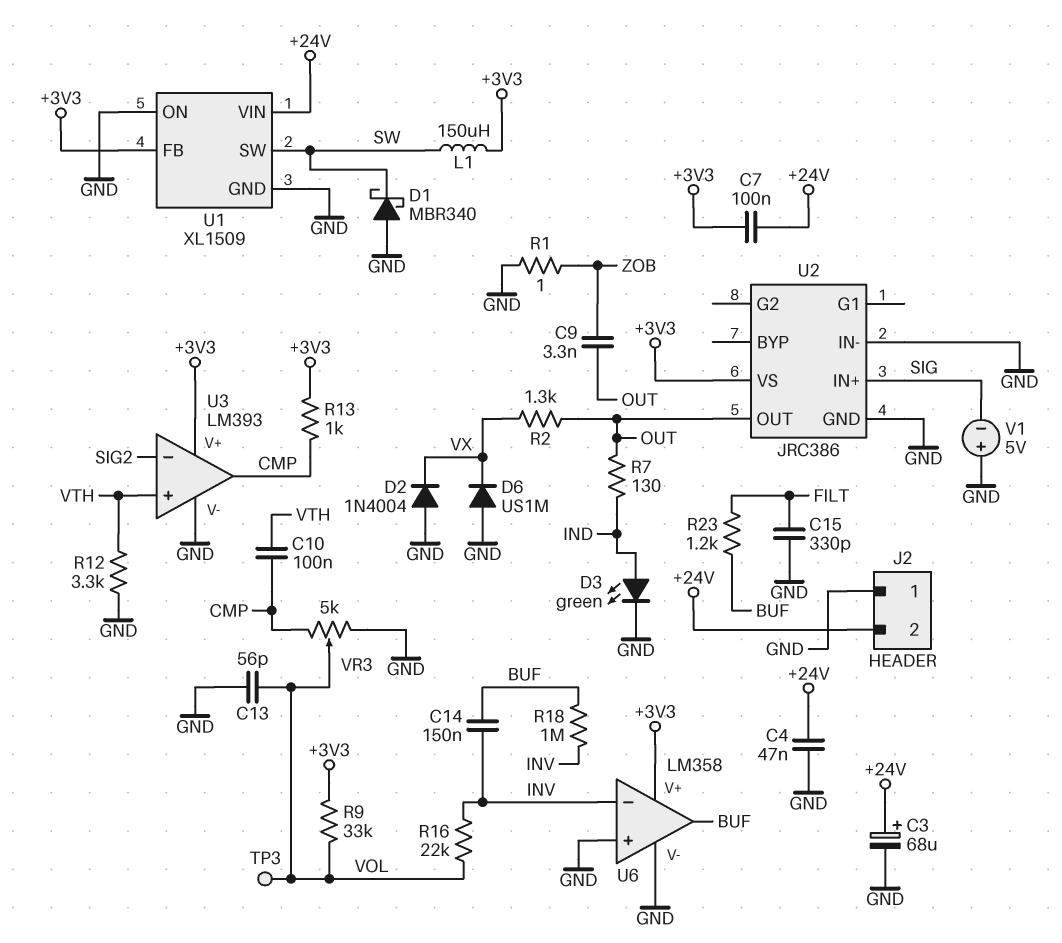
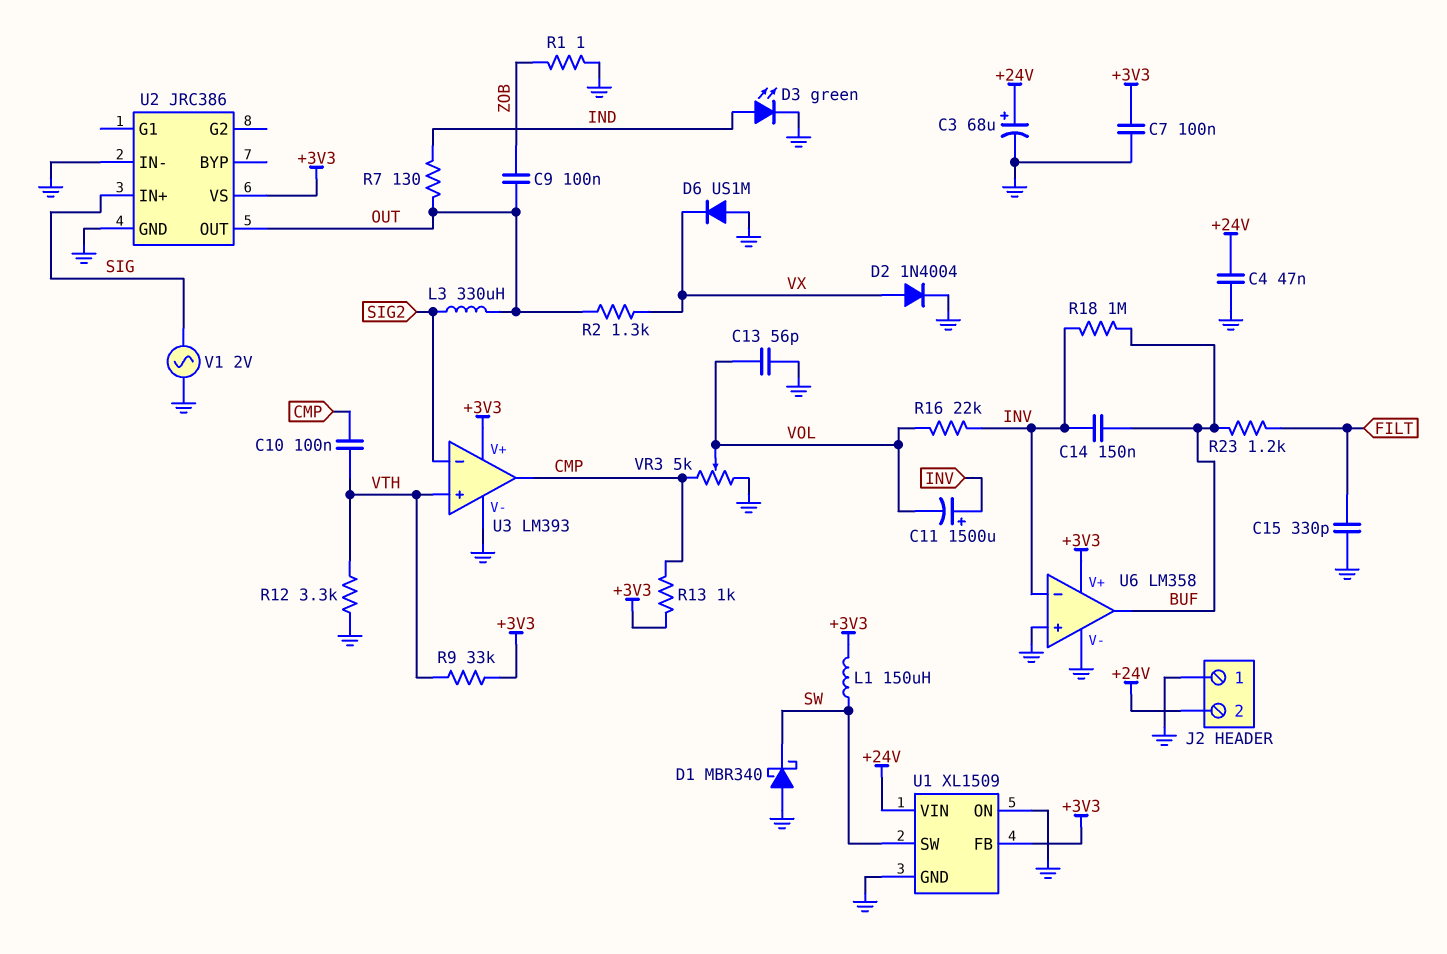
C7: 100nF (+3V3, +24V) -> 100nF (+3V3, GND)
C9: 3.3nF (OUT, ZOB) -> 100nF (OUT, ZOB)
C11: none -> 1500uF (plus INV, minus VOL)
D2: diode 1N4004 (A GND, K VX) -> diode 1N4004 (A VX, K GND)
L3: none -> 330uH (OUT, SIG2)
R9: 33k (+3V3, VOL) -> 33k (+3V3, VTH)
TP3: test point (VOL) -> none
V1: 5V (plus GND, minus SIG) -> AC 2V (GND, SIG)

